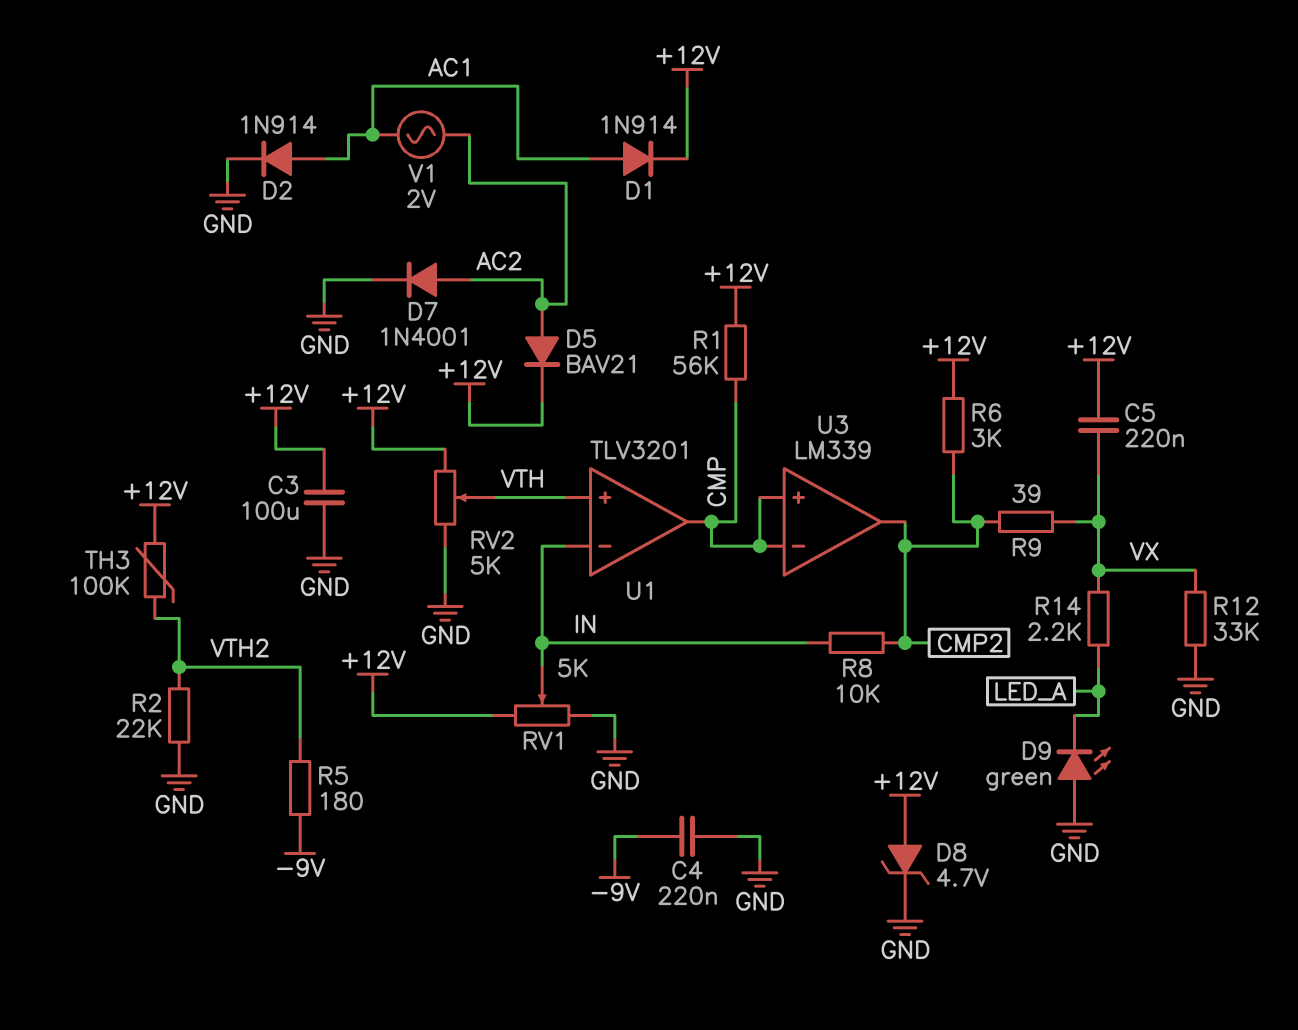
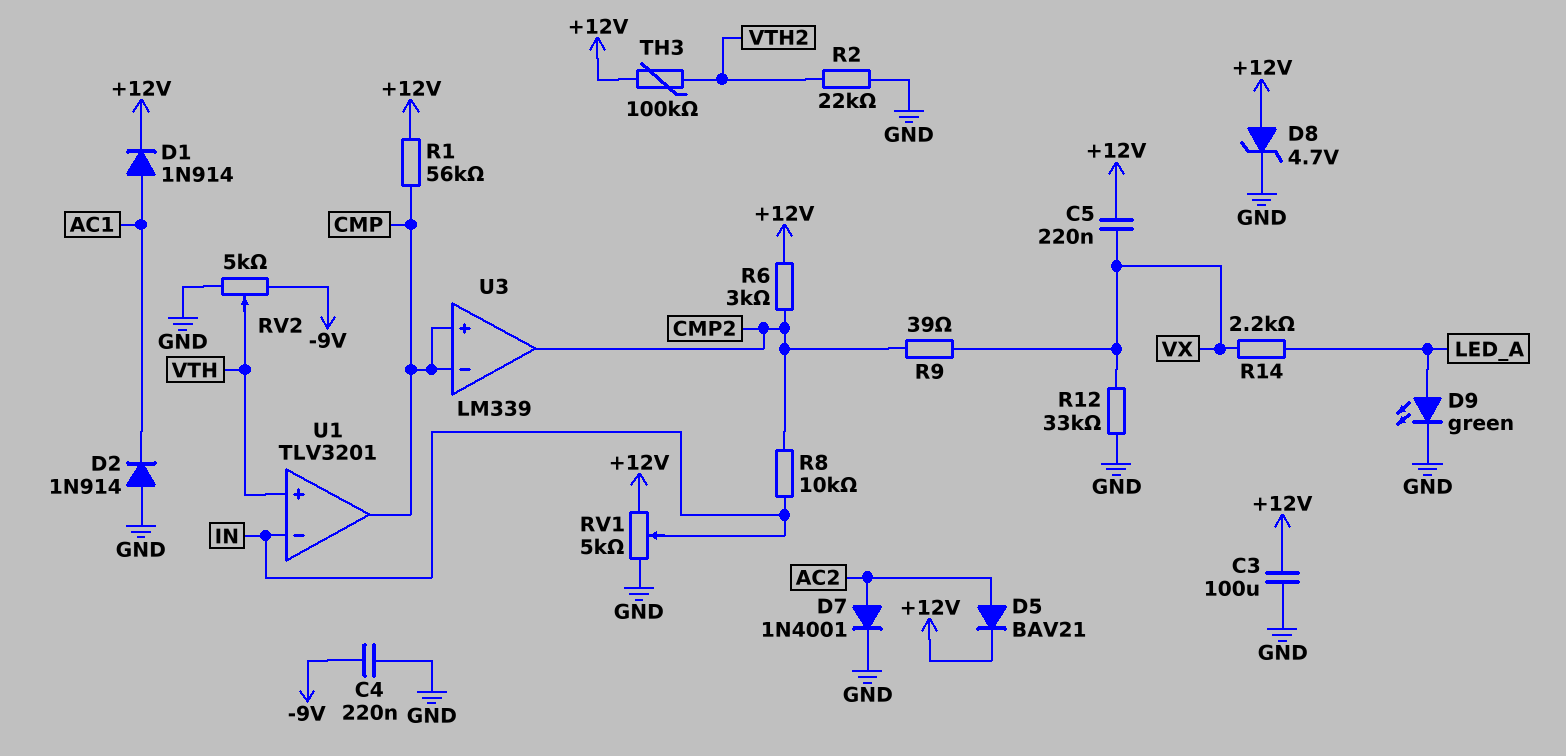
D2: diode 1N914 (A AC1, K GND) -> diode 1N914 (A GND, K AC1)
D9: LED green (A GND, K LED_A) -> LED green (A LED_A, K GND)
R5: 180 (-9V, VTH2) -> none
RV2: 5k (+12V, GND, wiper VTH) -> 5k (-9V, GND, wiper VTH)
V1: AC 2V (AC1, AC2) -> none

